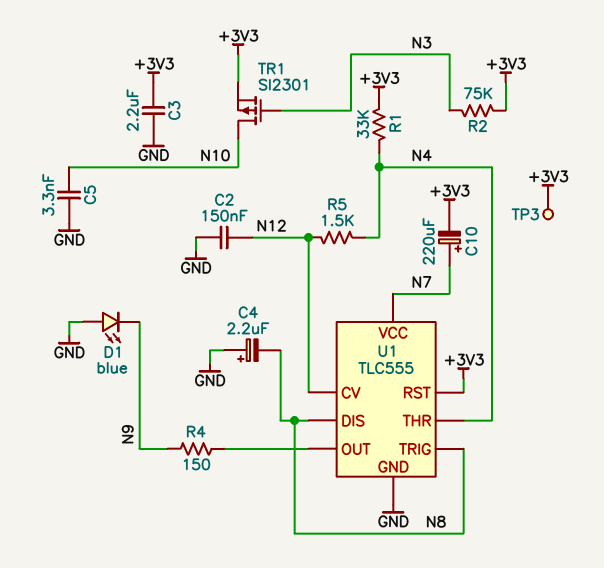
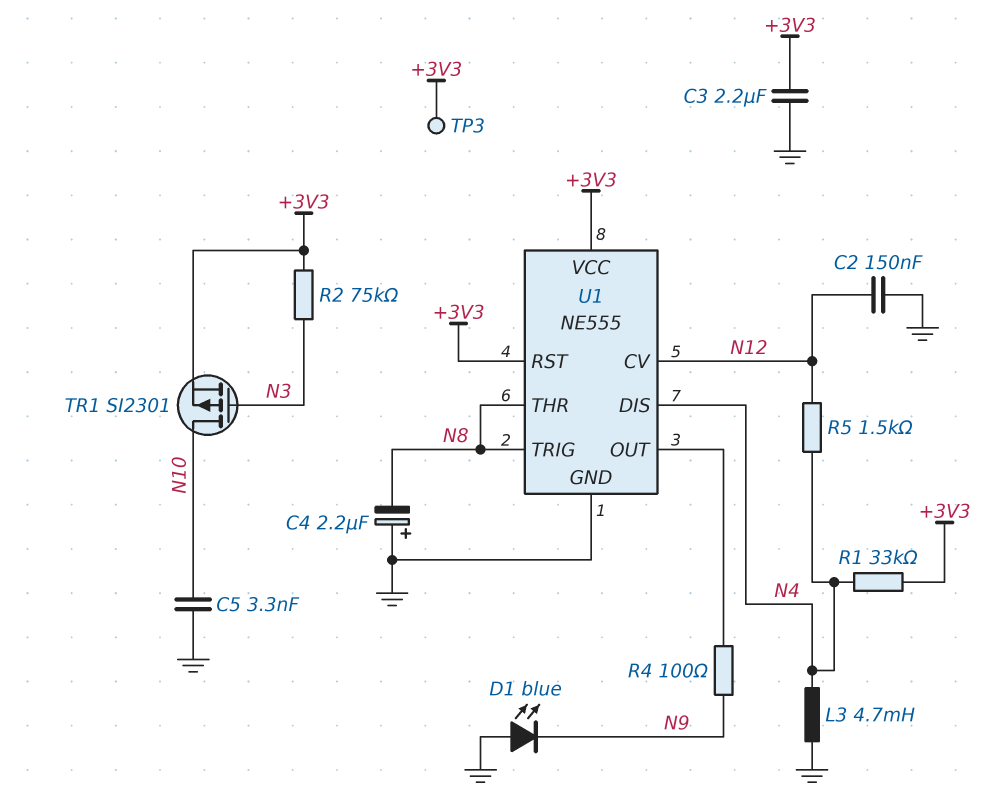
C10: 220uF (plus N7, minus +3V3) -> none
L3: none -> 4.7mH (GND, N4)
R4: 150 (N9, U1/OUT) -> 100 (N9, U1/OUT)
U1: TLC555 -> NE555
U1 pin DIS: N8 -> N4
U1 pin THR: N4 -> N8
U1 pin VCC: N7 -> +3V3

